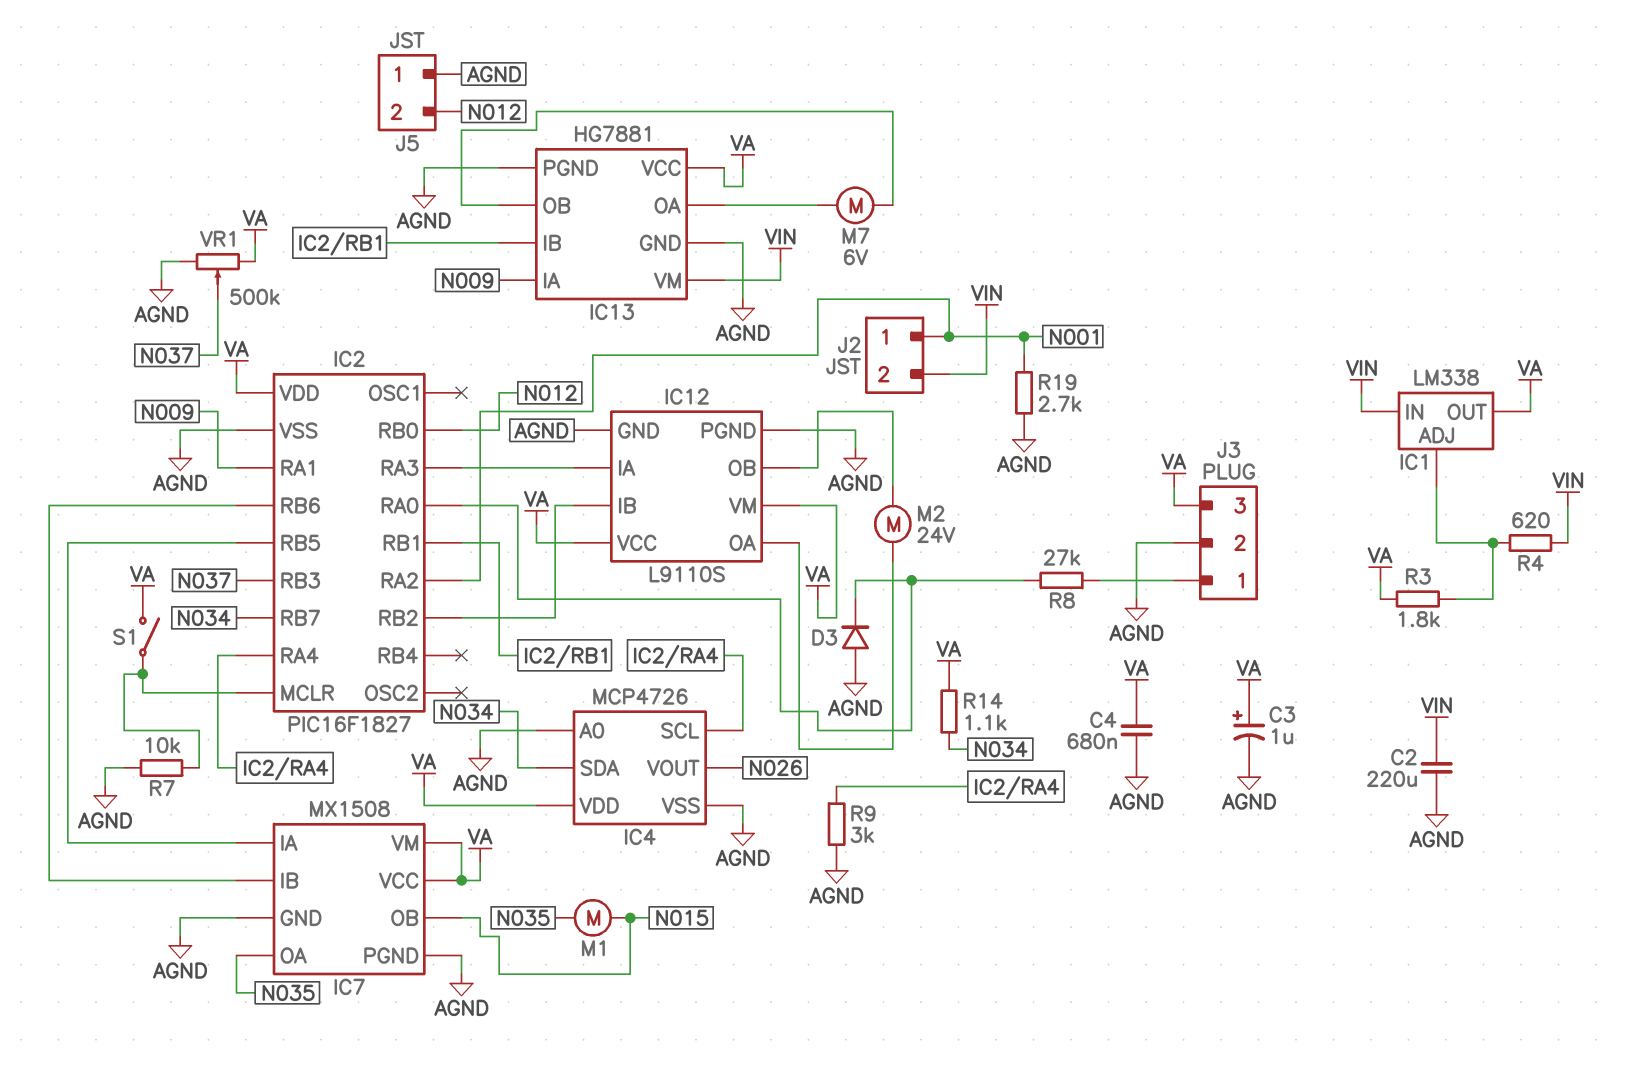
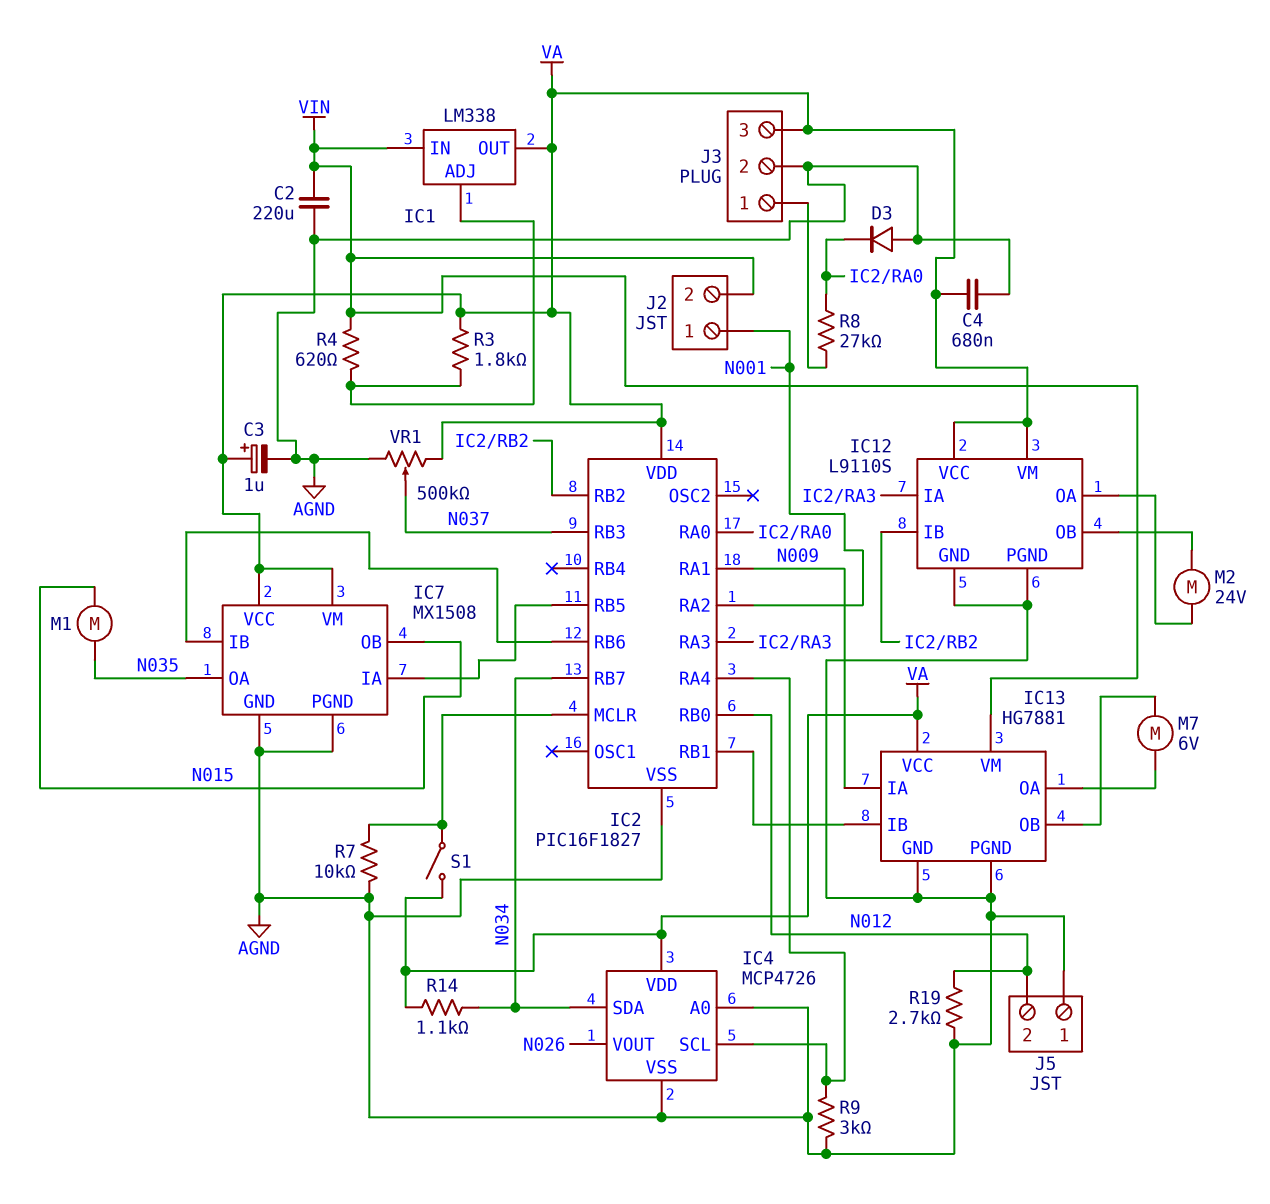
R19: 2.7k (AGND, N001) -> 2.7k (AGND, N012)

